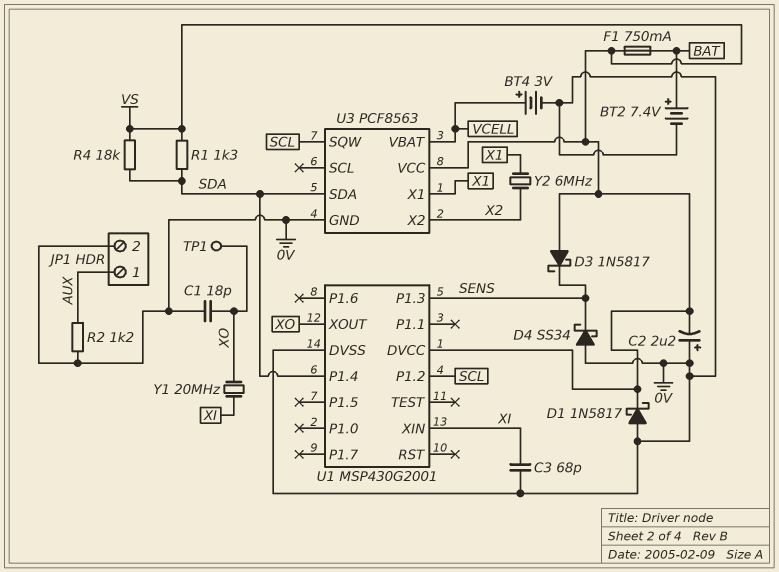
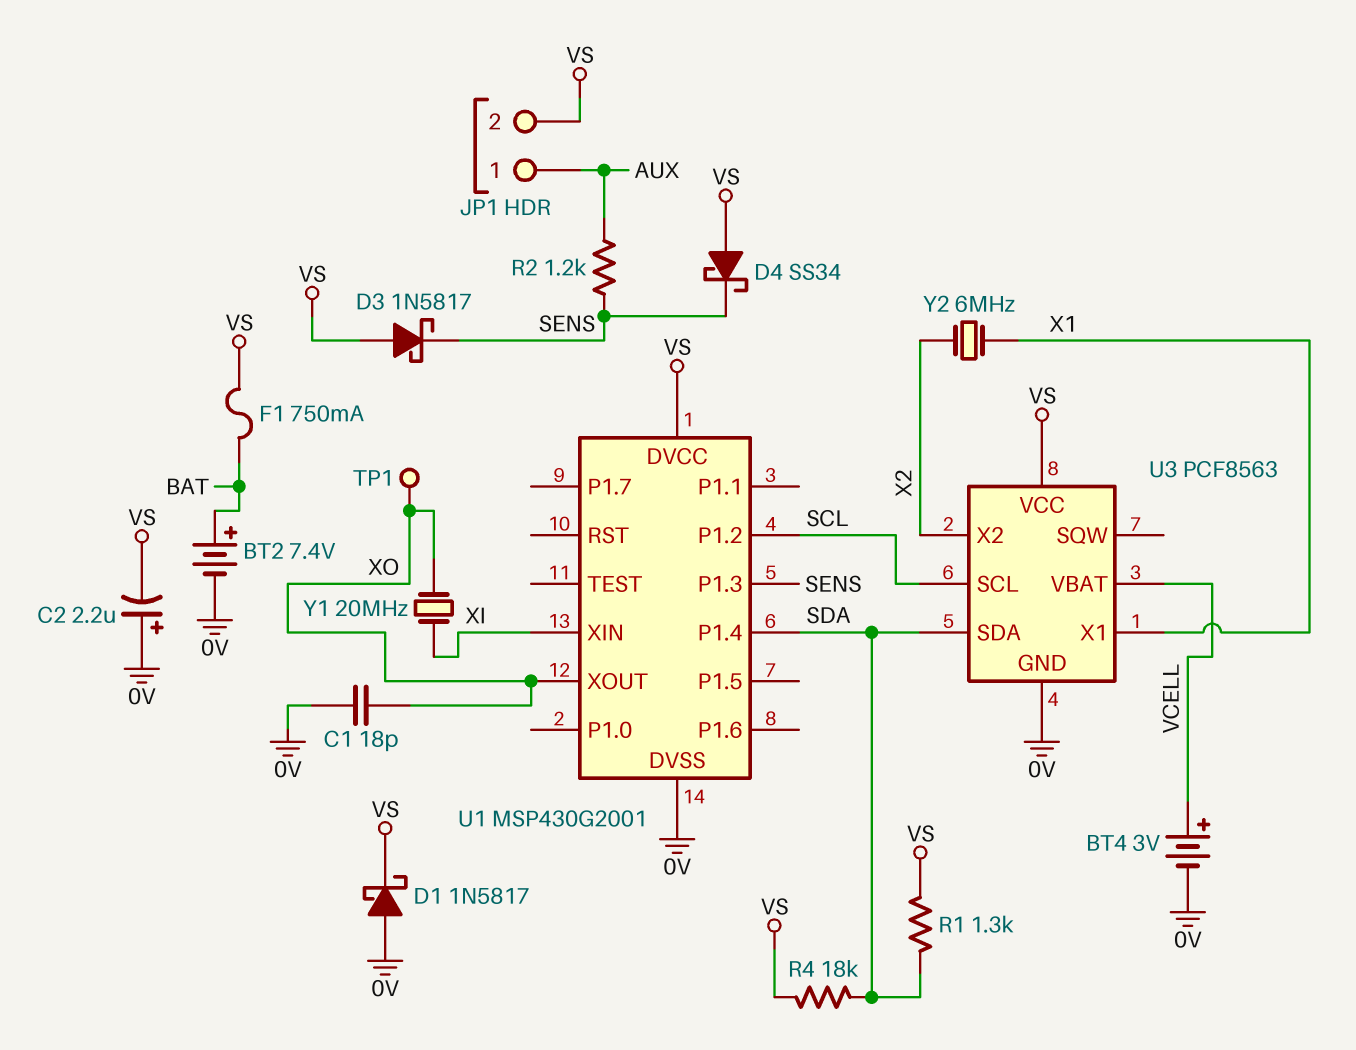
C3: 68pF (0V, XI) -> none
D4: schottky SS34 (A 0V, K SENS) -> schottky SS34 (A VS, K SENS)
JP1 pin 2: 0V -> VS
R2: 1.2k (0V, AUX) -> 1.2k (AUX, SENS)
U3 pin SCL: none -> SCL
U3 pin SQW: SCL -> none

